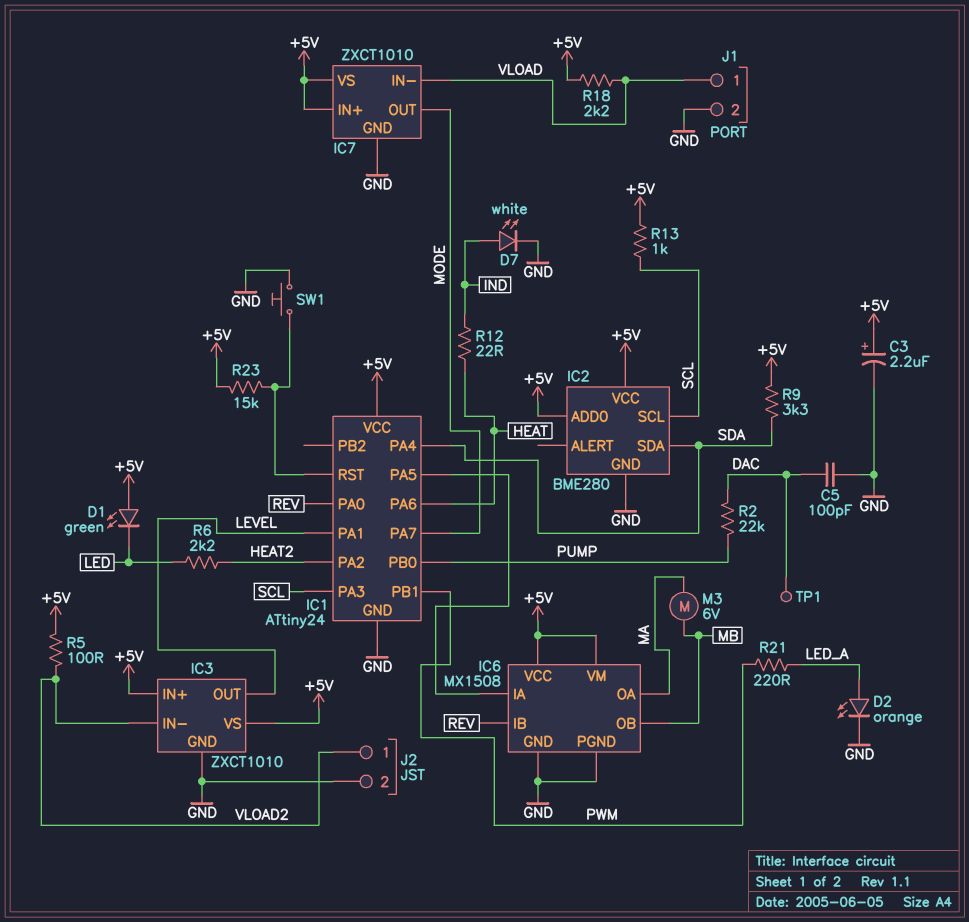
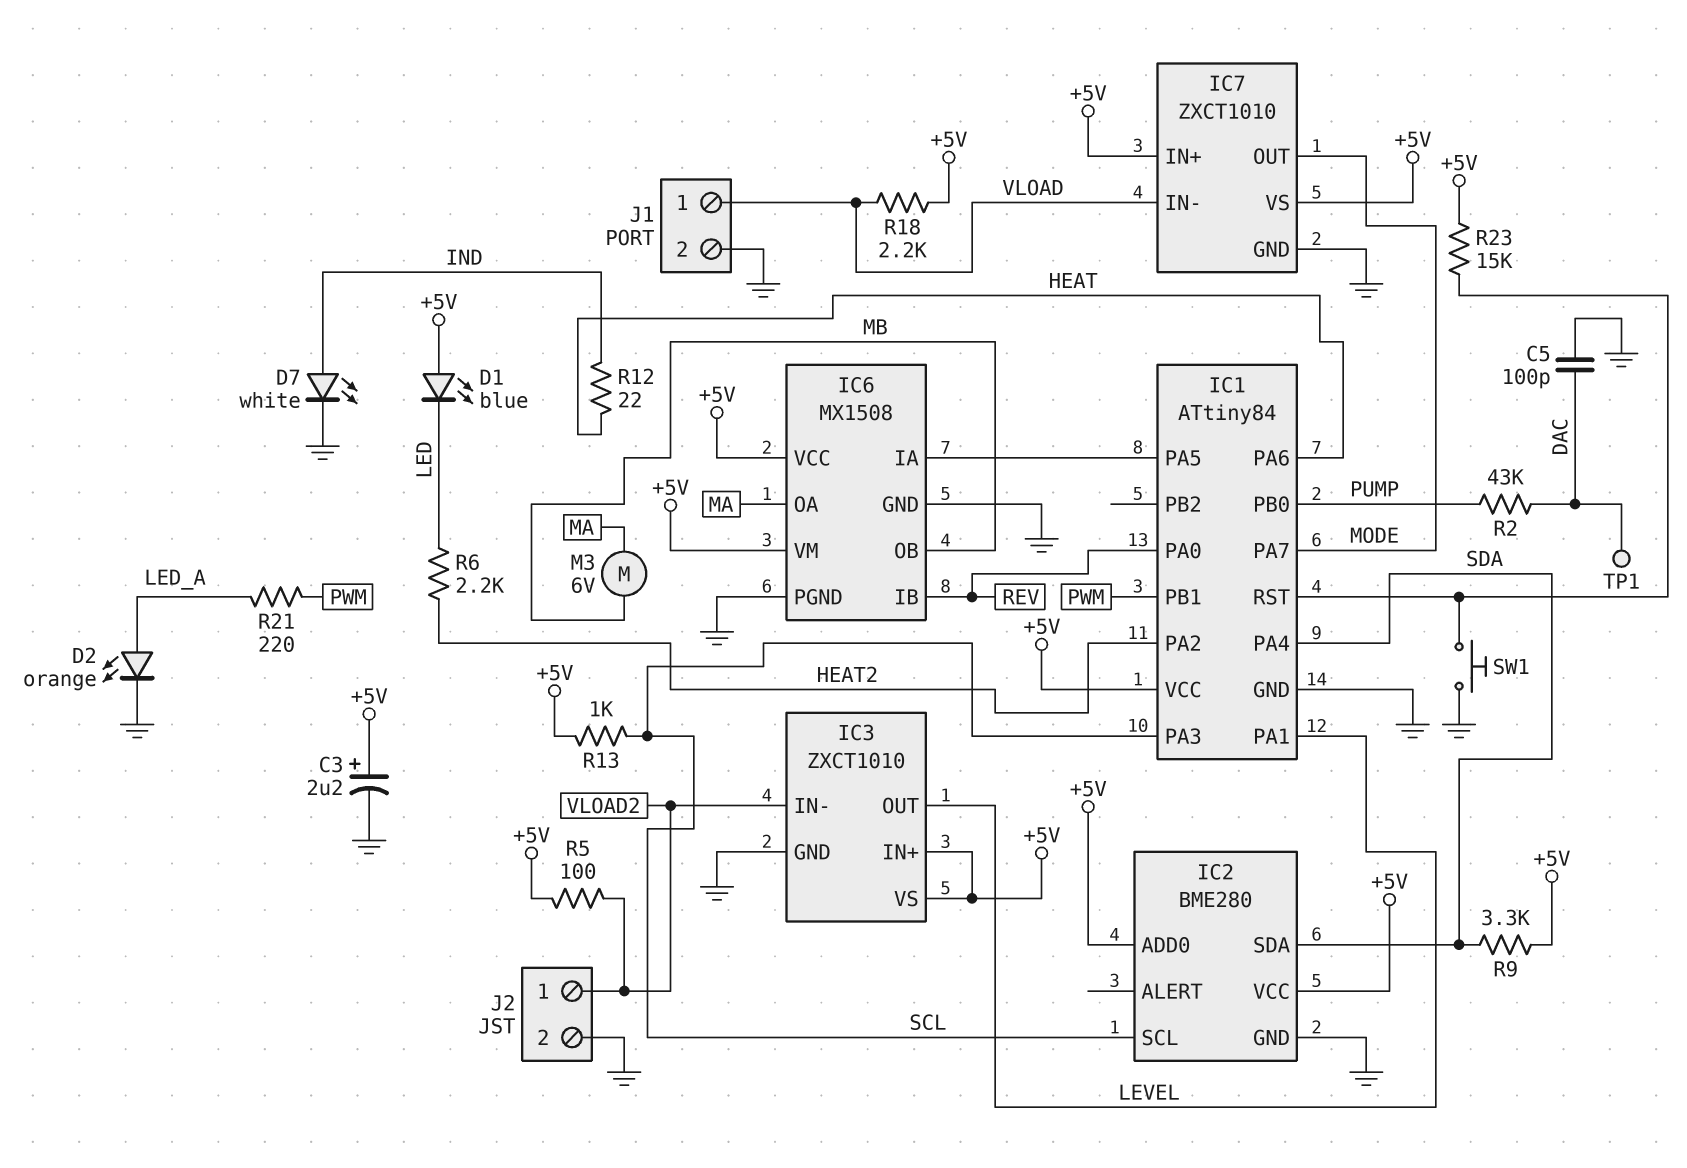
D1: LED green (A +5V, K LED) -> LED blue (A +5V, K LED)
IC1: ATtiny24 -> ATtiny84
R2: 22k (DAC, PUMP) -> 43k (DAC, PUMP)

